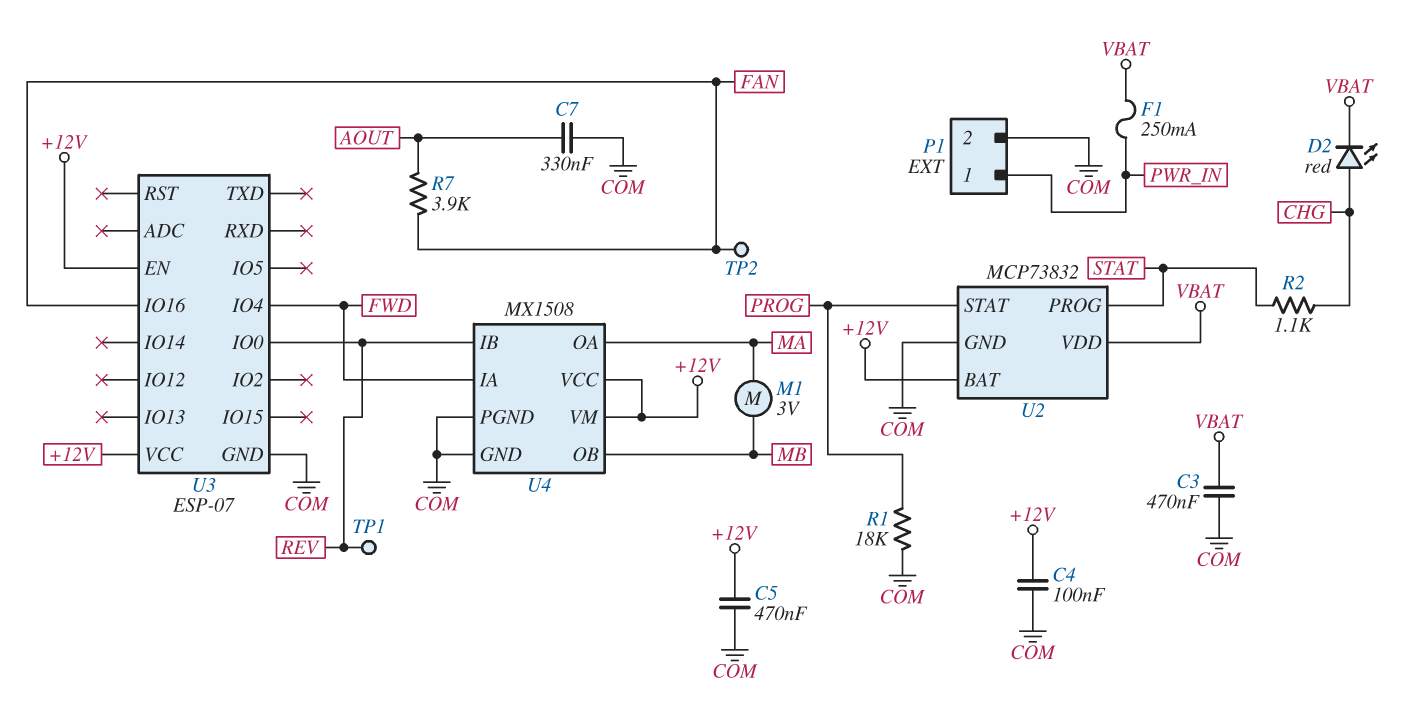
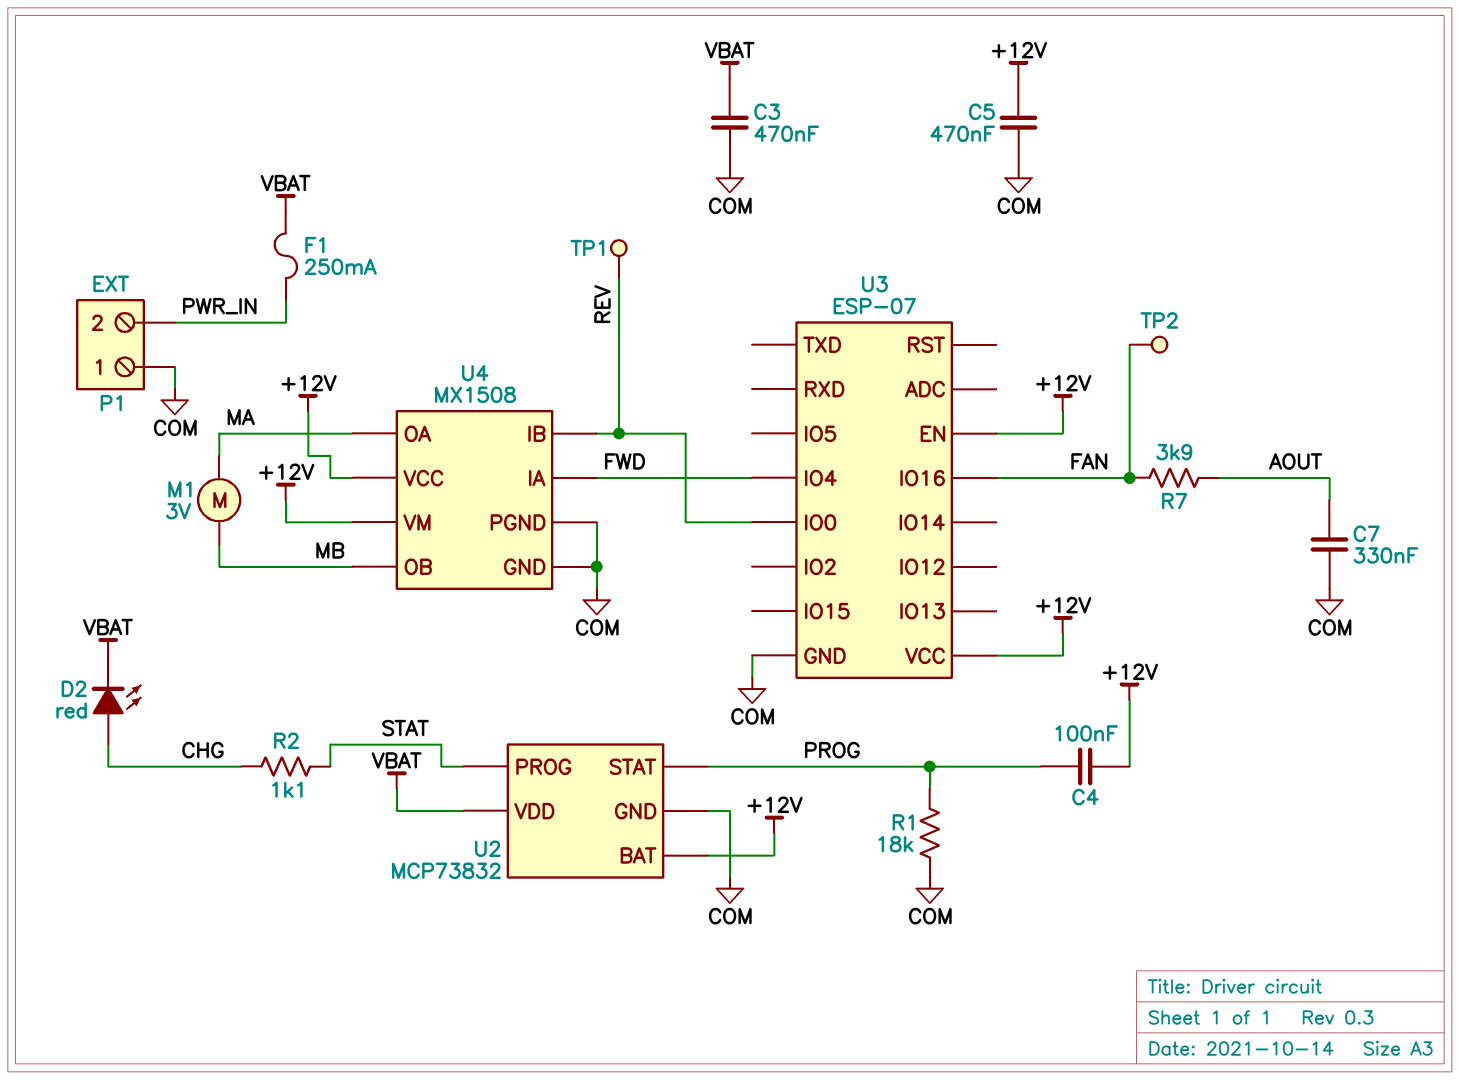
C4: 100nF (+12V, COM) -> 100nF (+12V, PROG)
P1 pin 1: PWR_IN -> COM
P1 pin 2: COM -> PWR_IN

